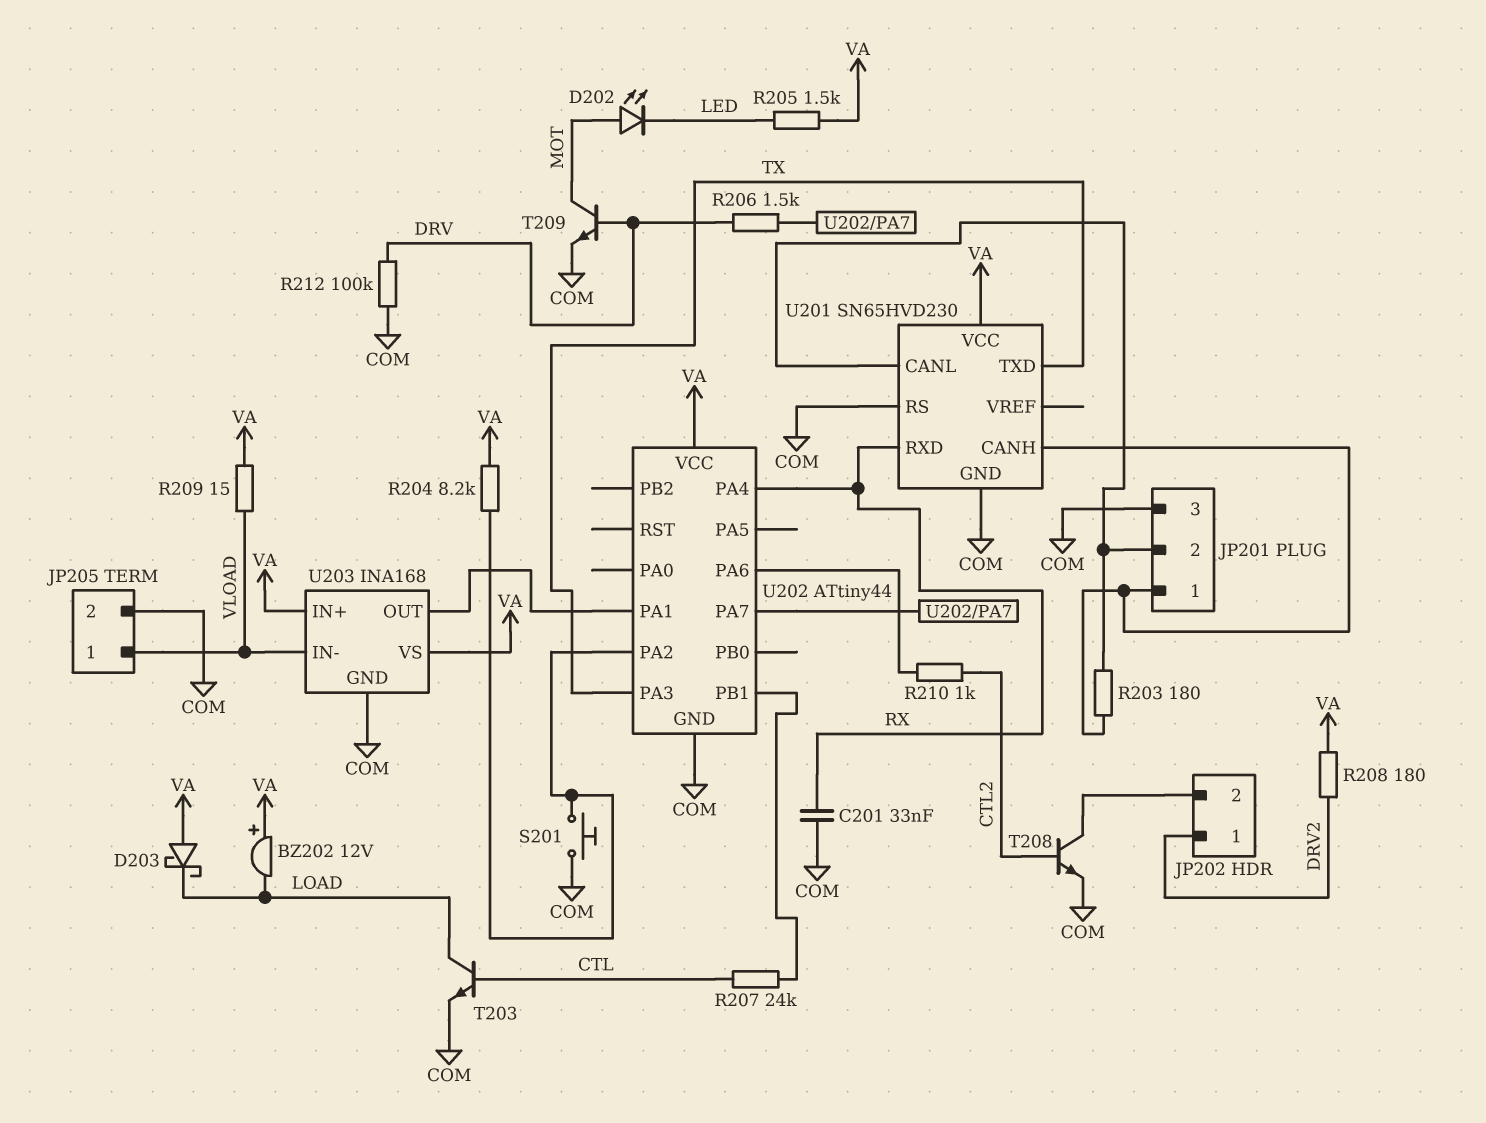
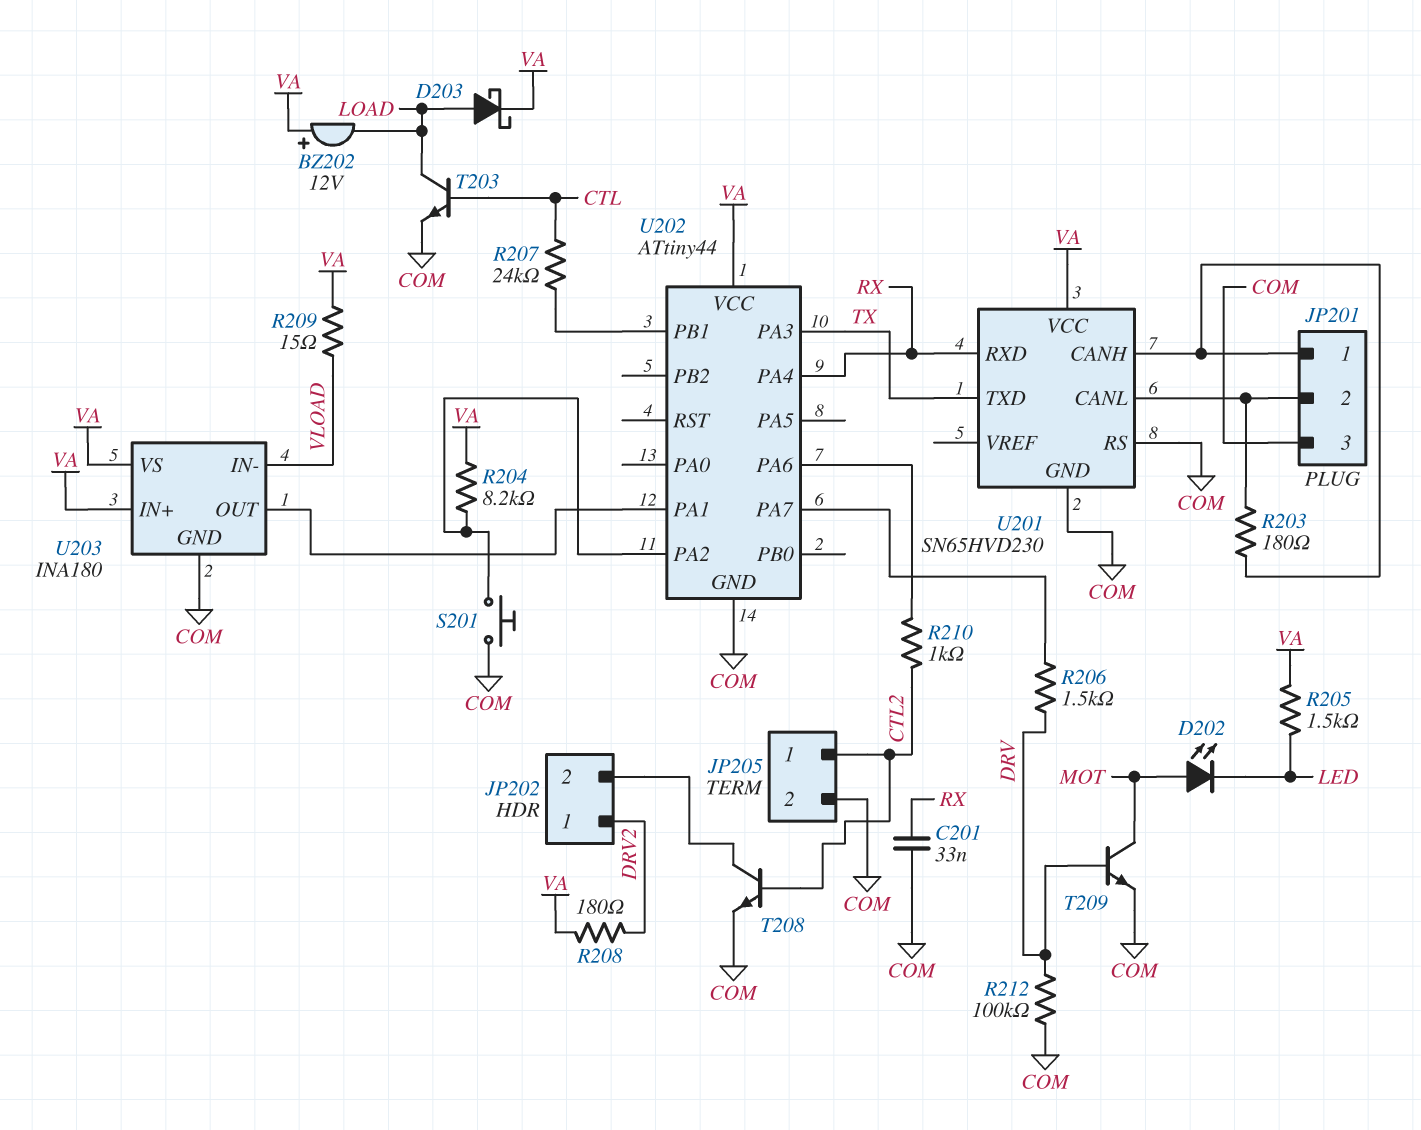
D203: schottky (A VA, K LOAD) -> schottky (A LOAD, K VA)
JP205 pin 1: VLOAD -> CTL2
U203: INA168 -> INA180

